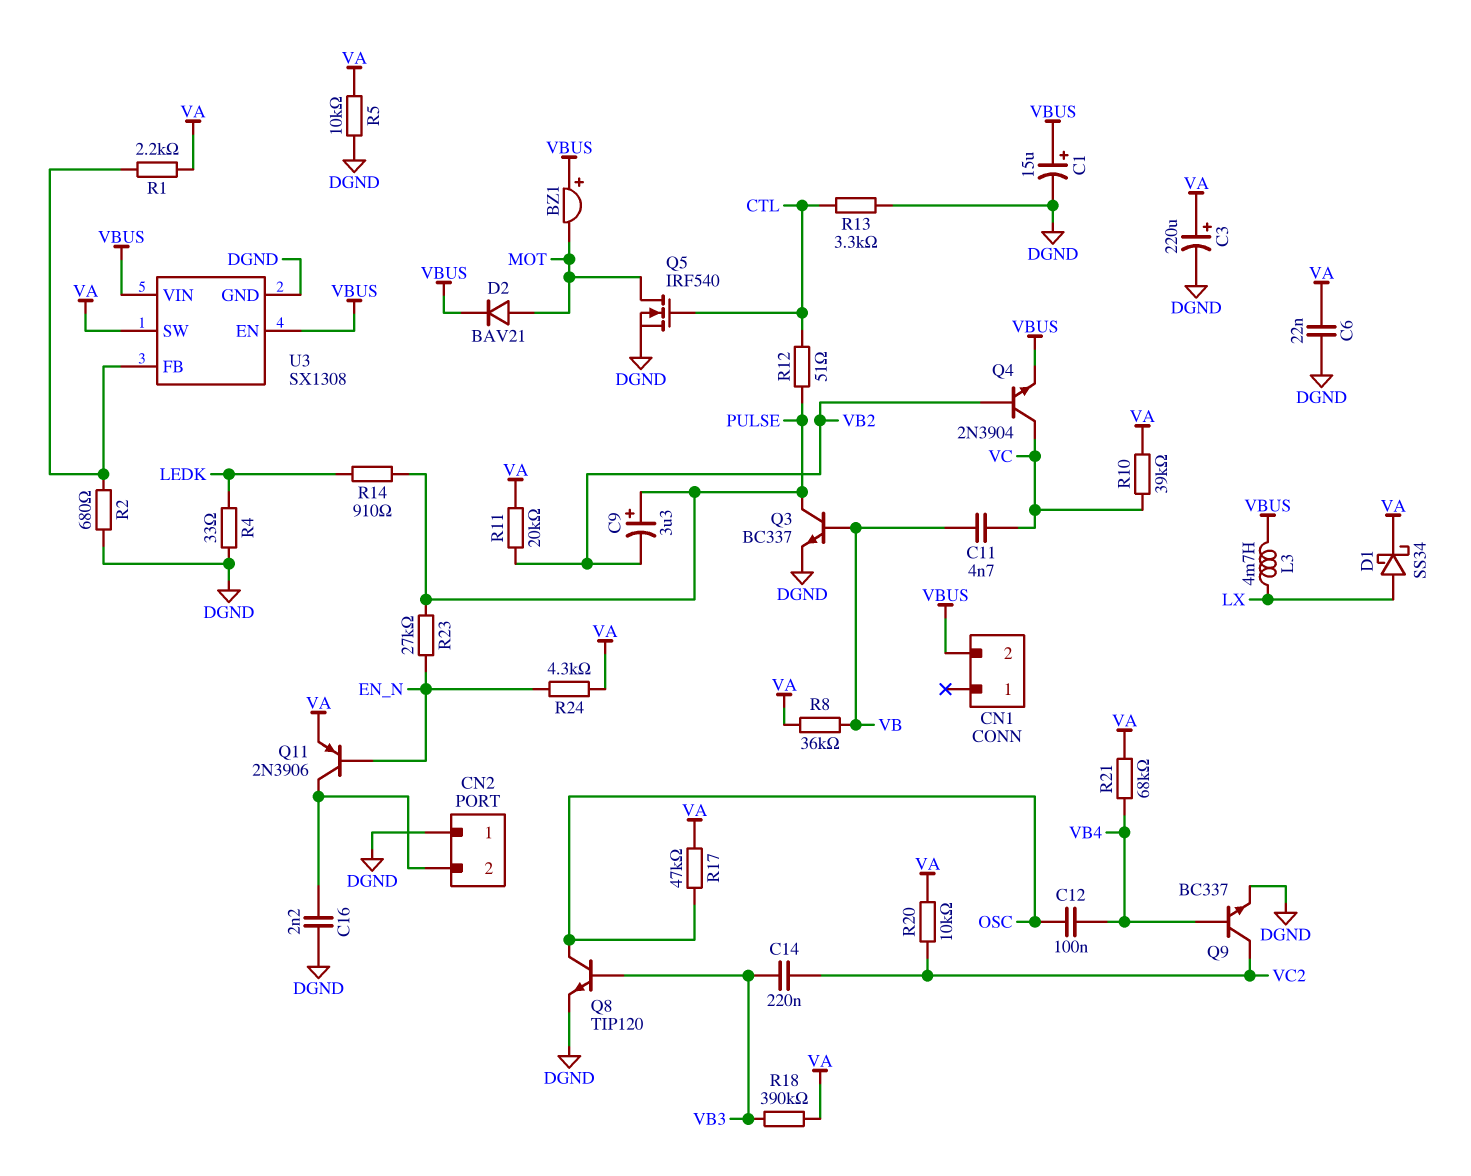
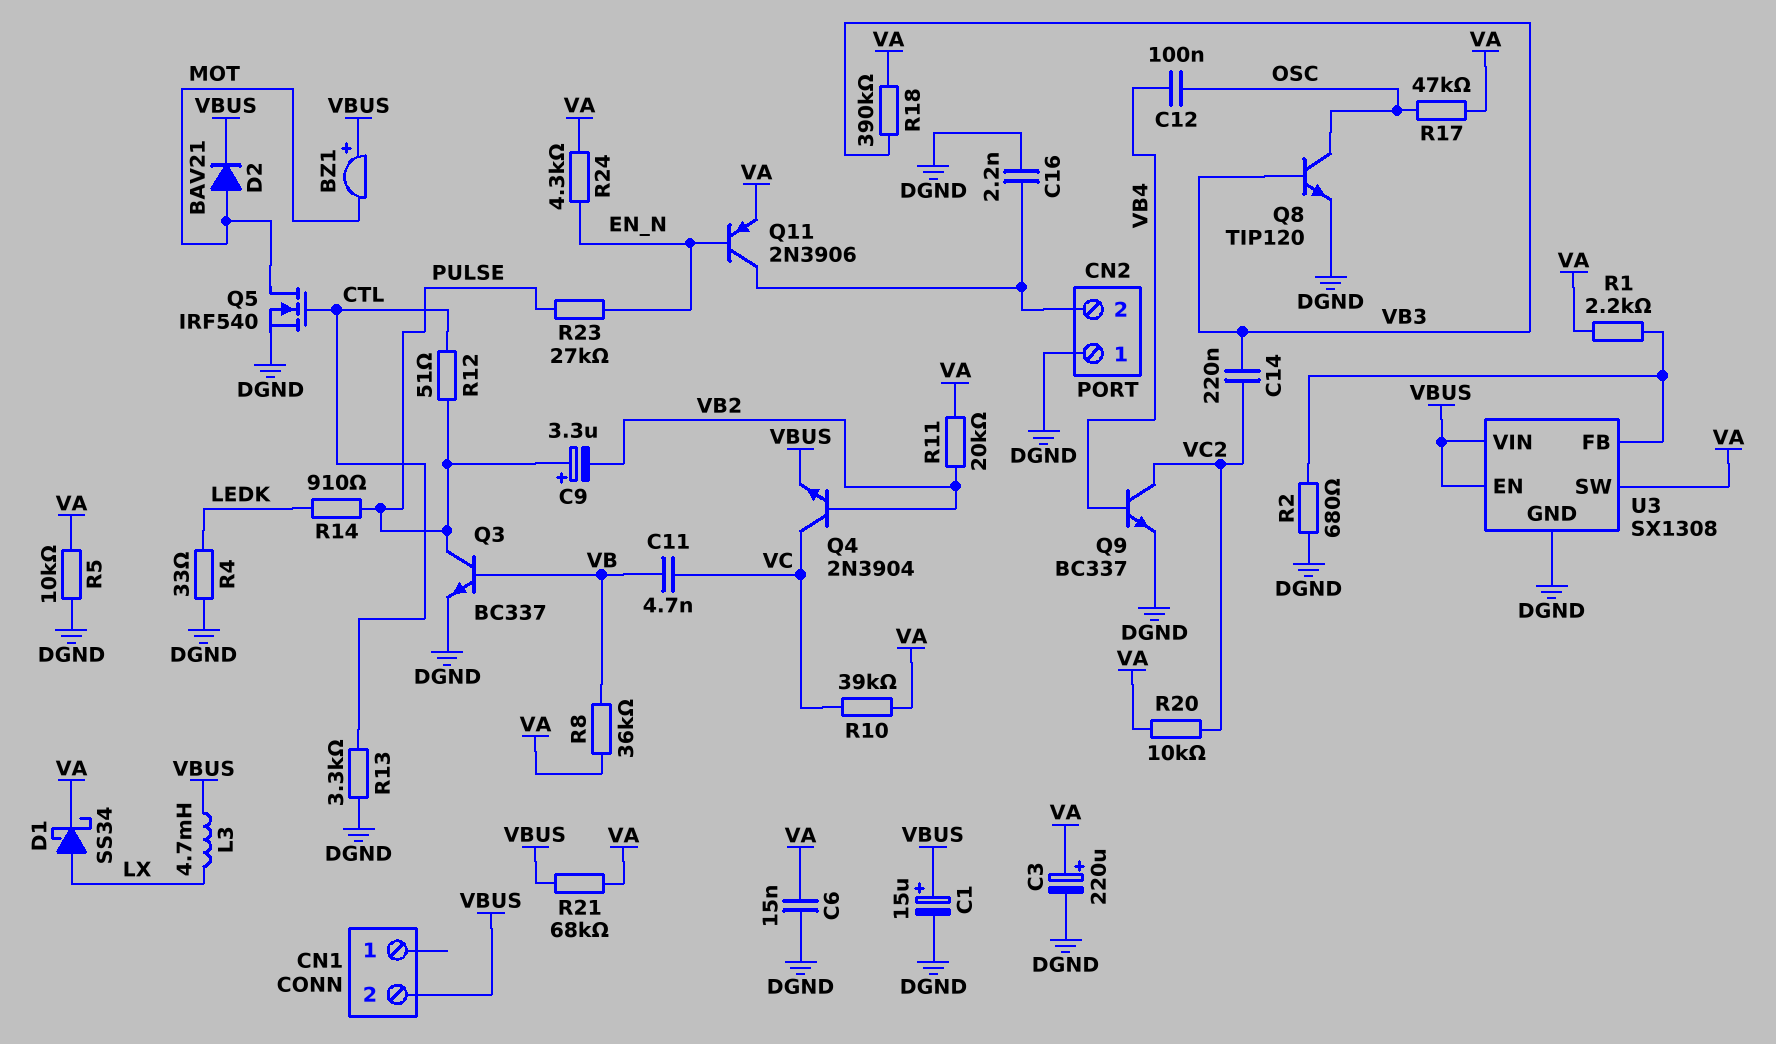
C6: 22nF (DGND, VA) -> 15nF (DGND, VA)
R21: 68k (VA, VB4) -> 68k (VA, VBUS)

